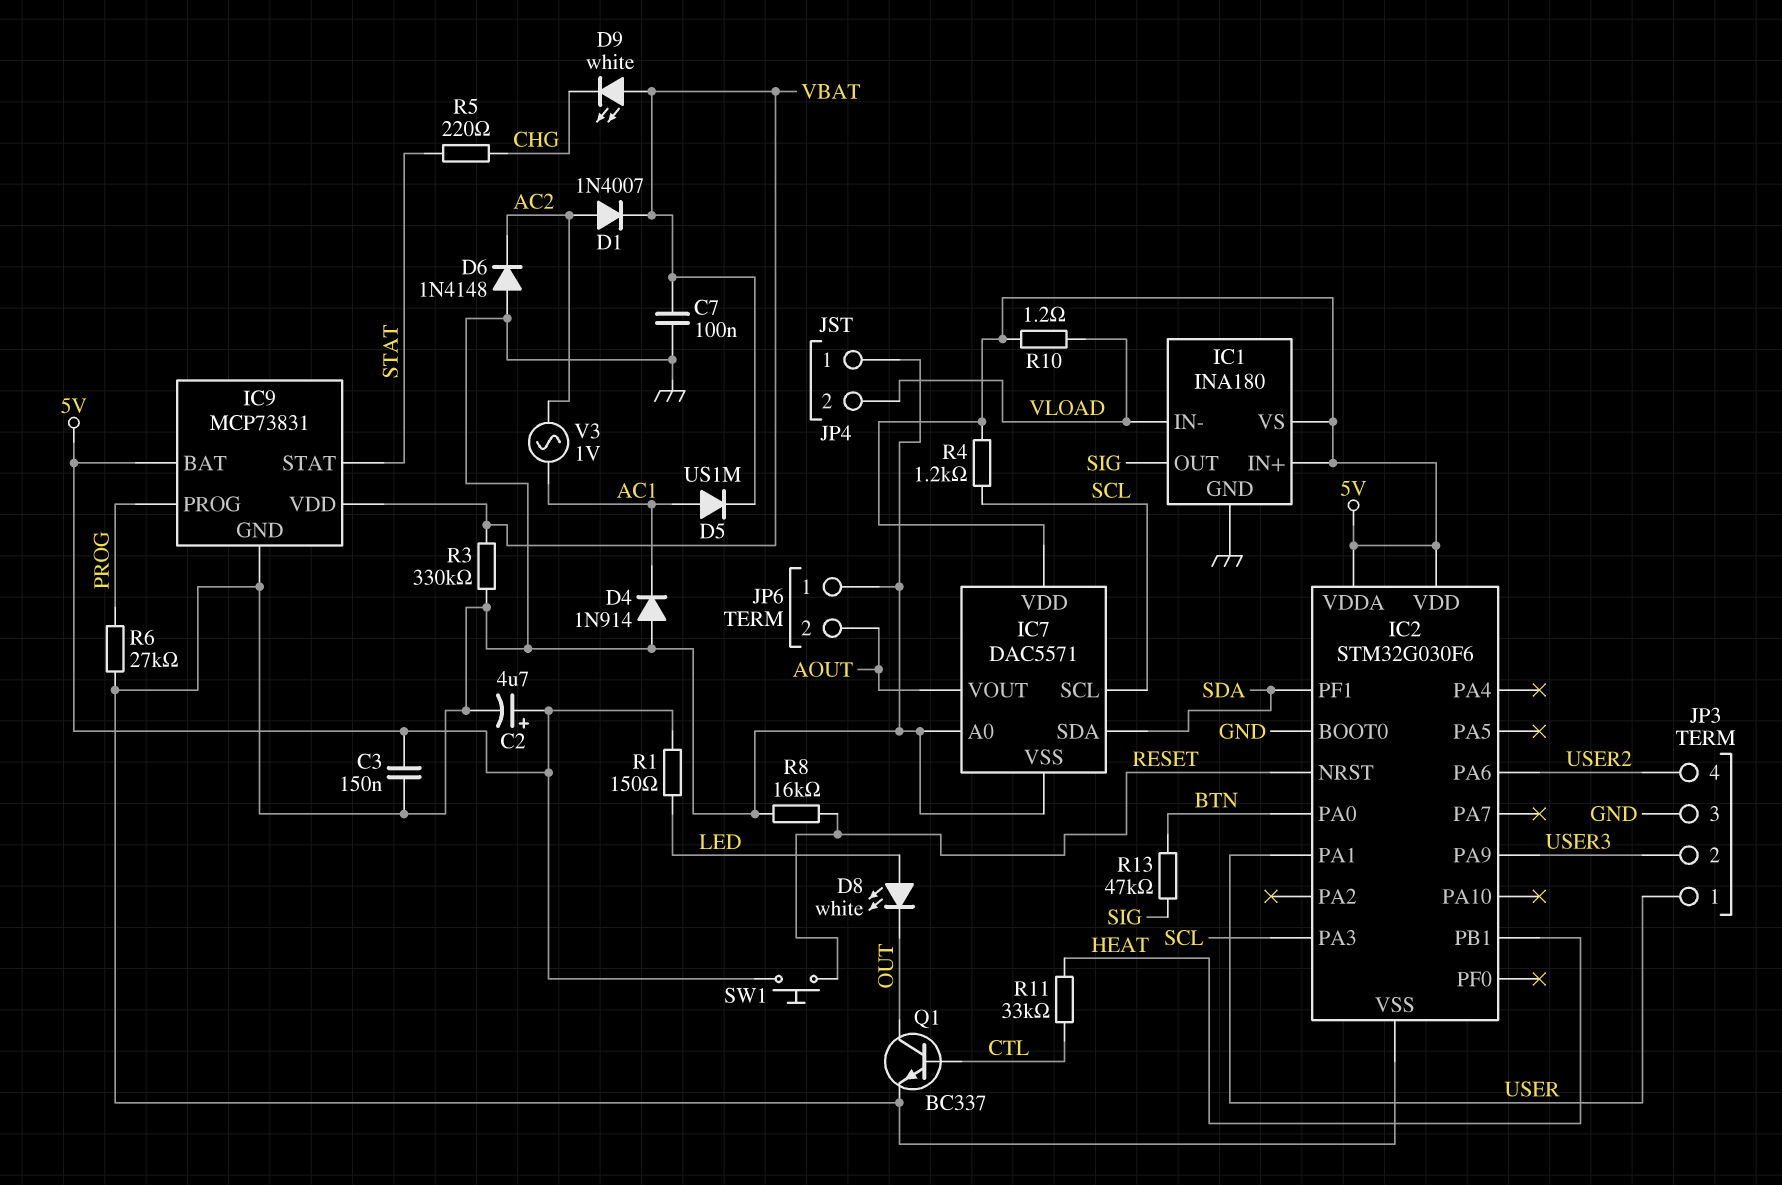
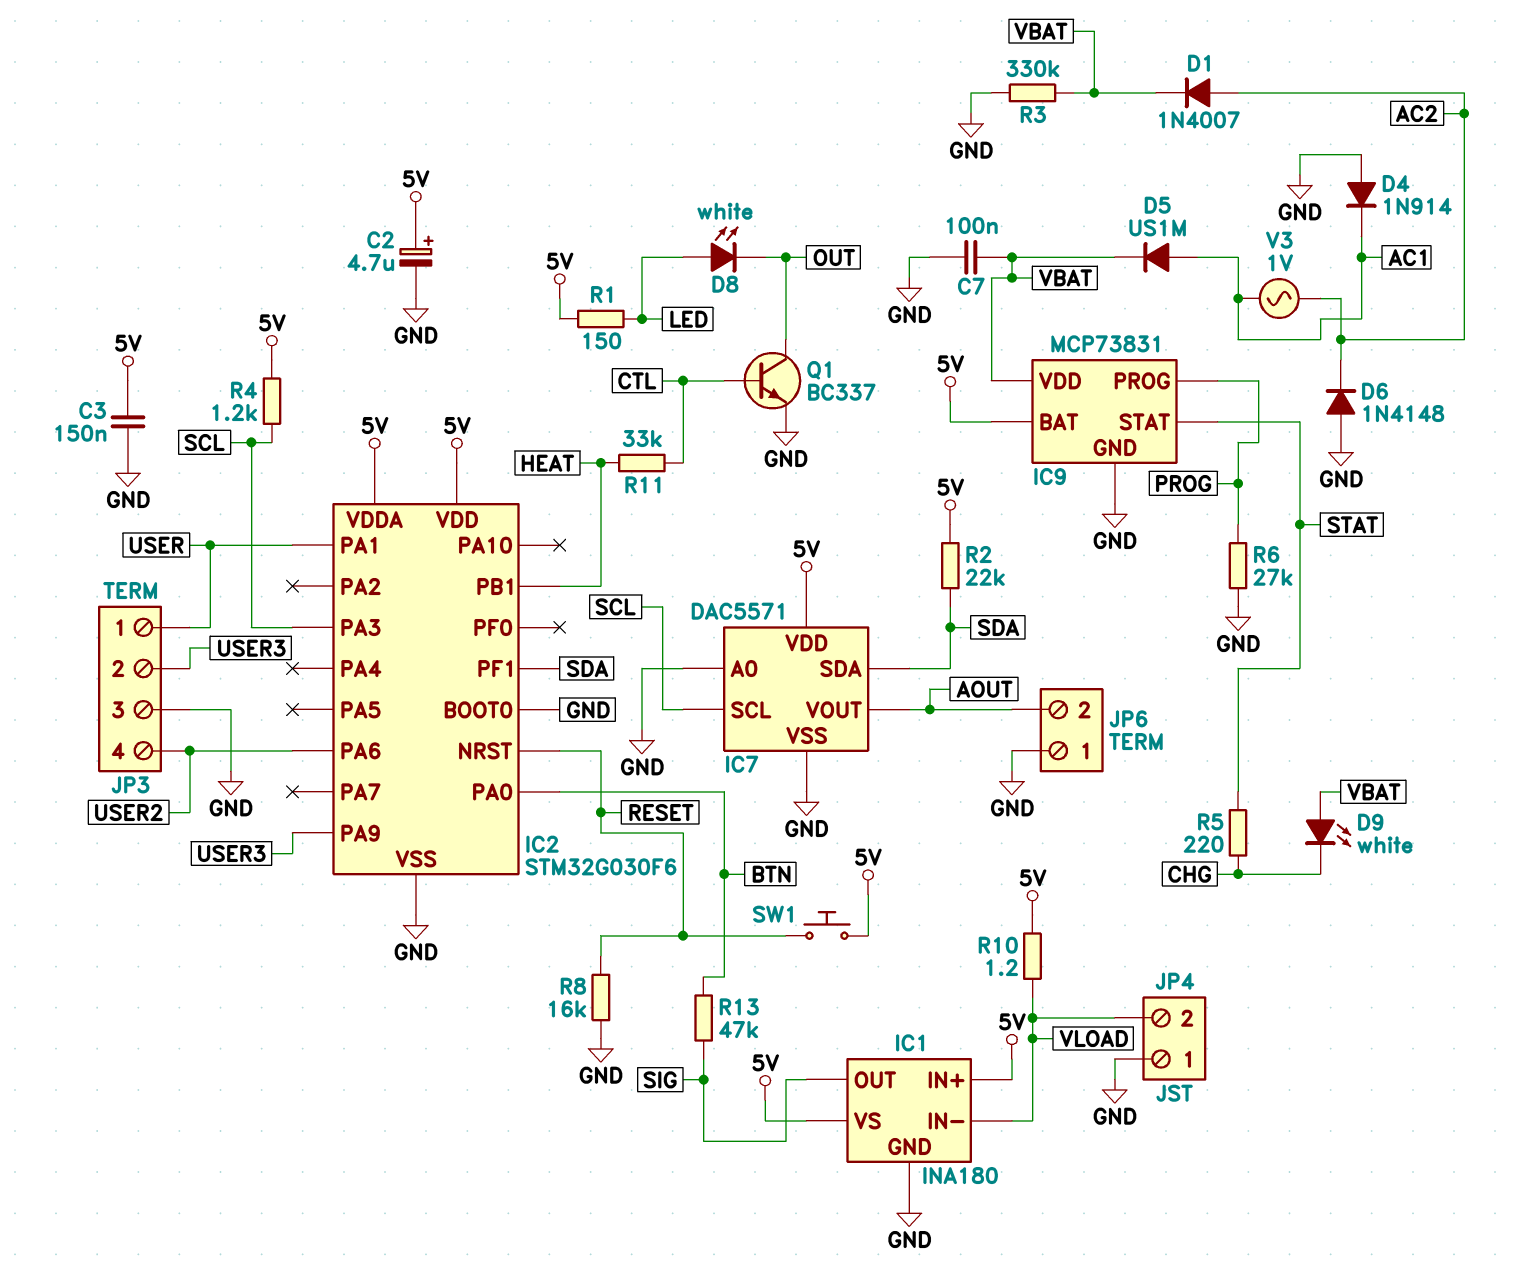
R2: none -> 22k (5V, SDA)

